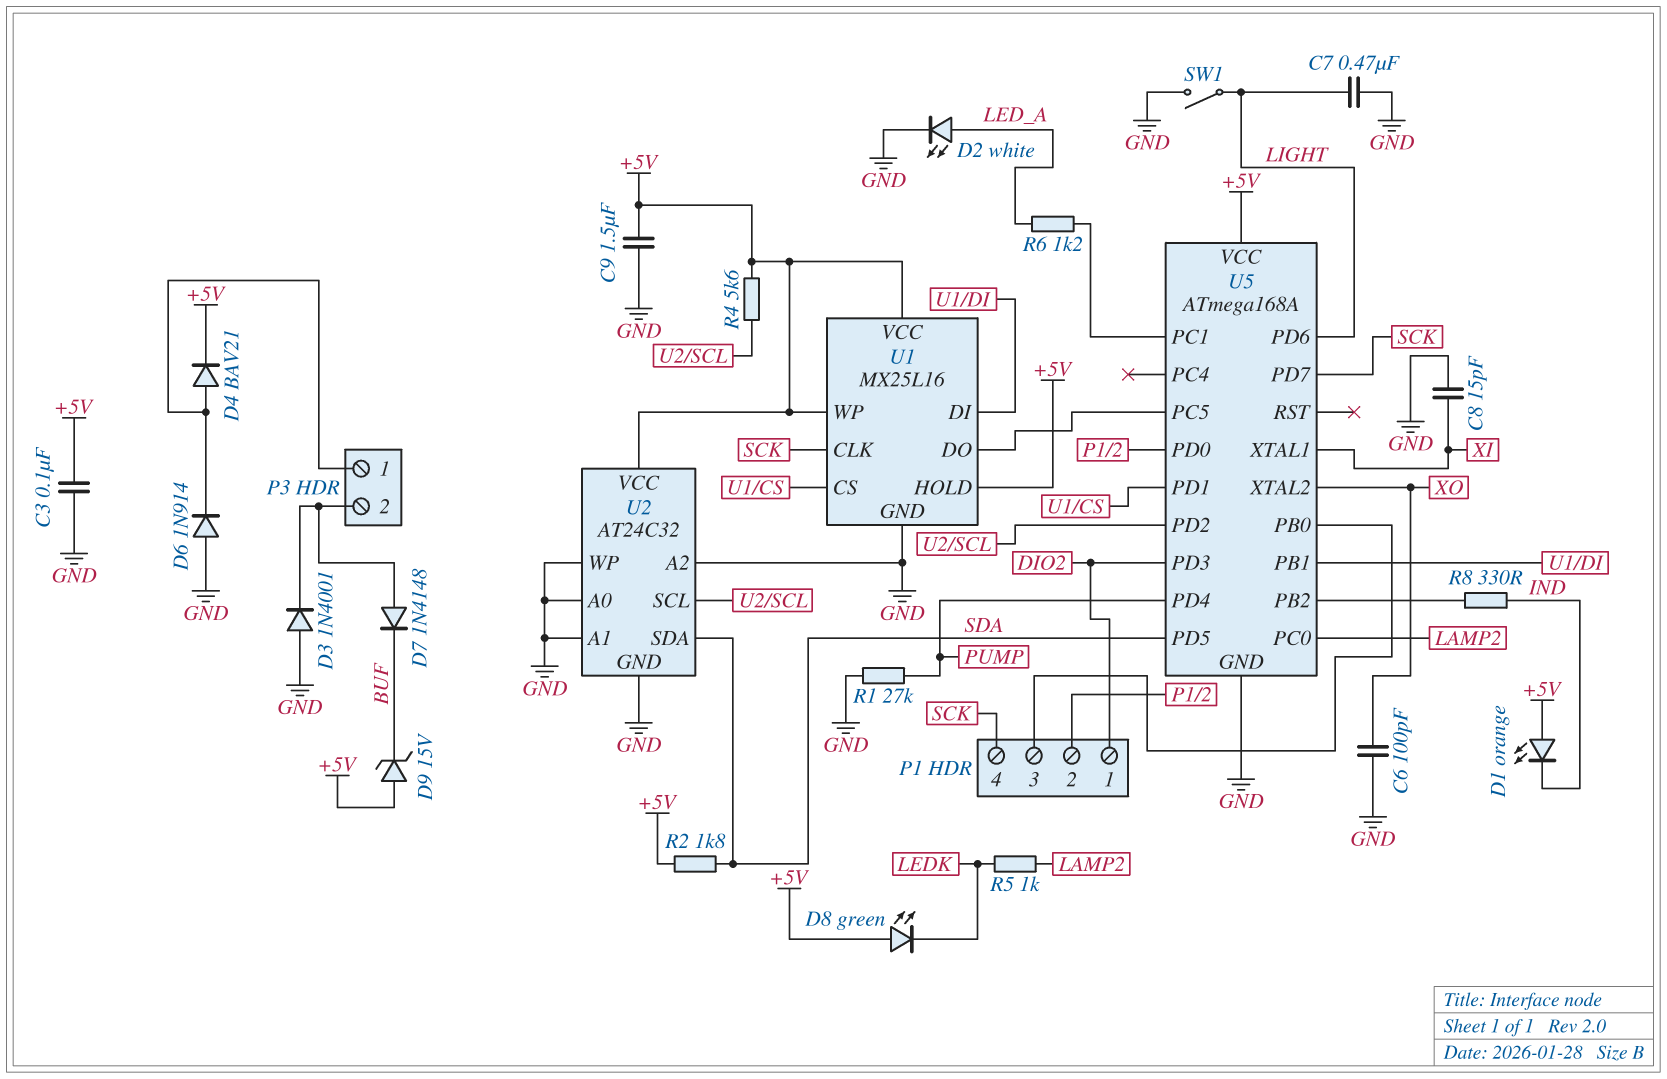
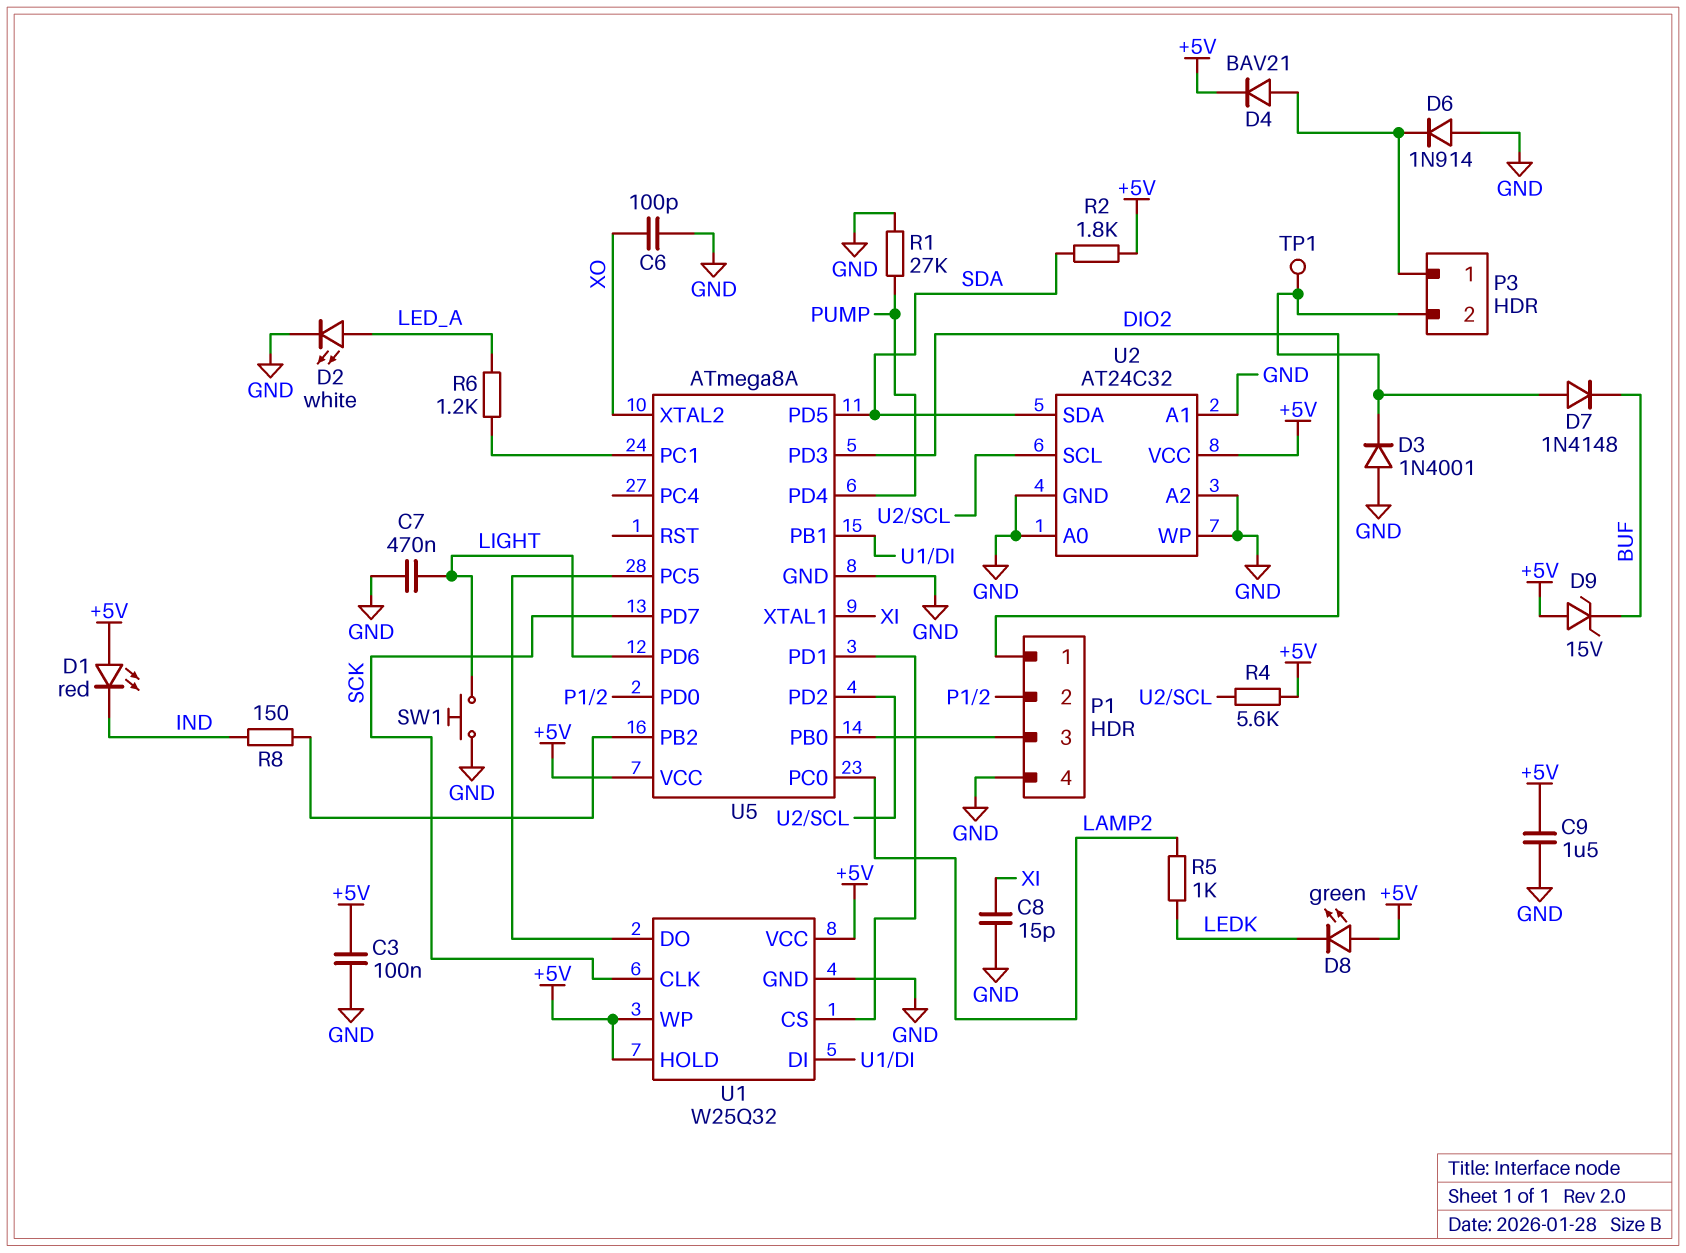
D1: LED orange (A +5V, K IND) -> LED red (A +5V, K IND)
P1 pin 4: SCK -> GND
R8: 330 (IND, U5/PB2) -> 150 (IND, U5/PB2)
SW1: switch (GND, LIGHT) -> button (GND, LIGHT)
TP1: none -> test point (P3/2)
U1: MX25L16 -> W25Q32
U5: ATmega168A -> ATmega8A

